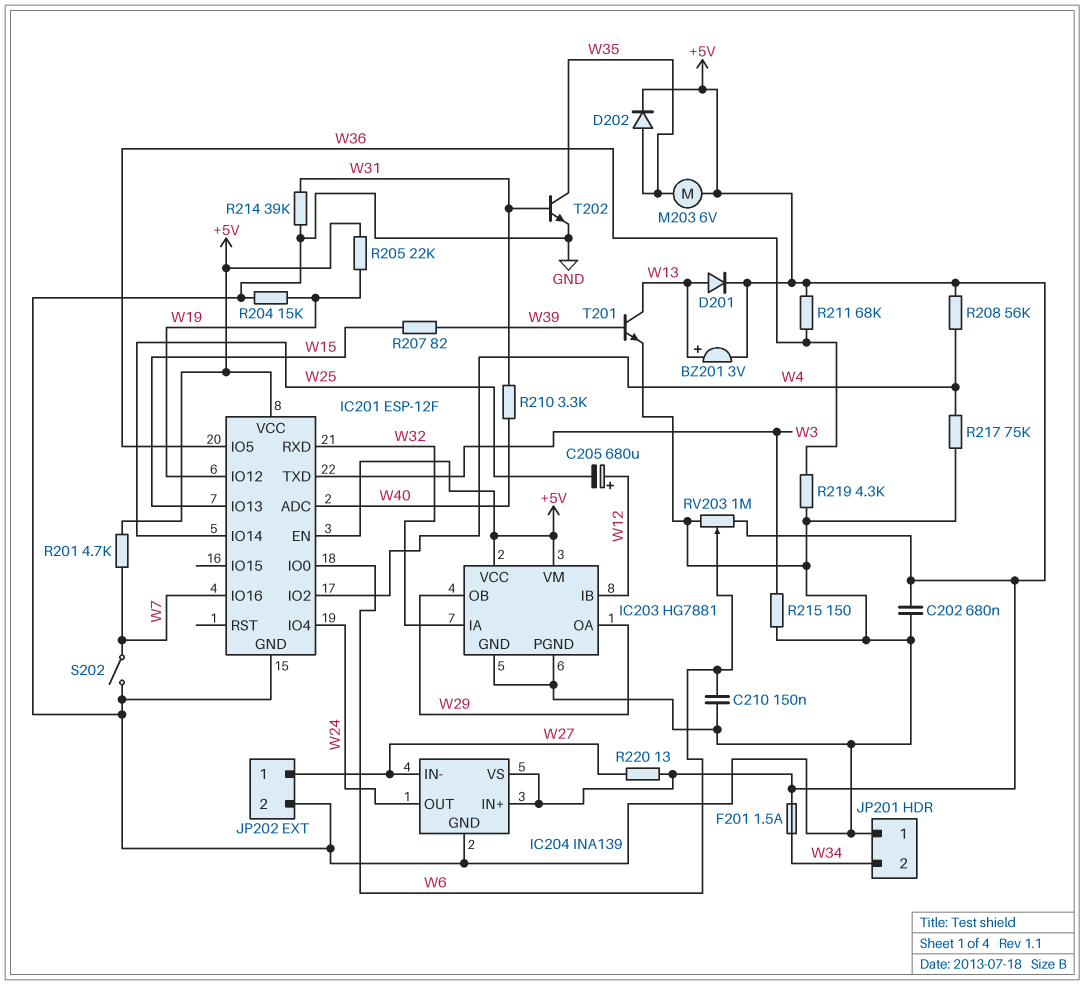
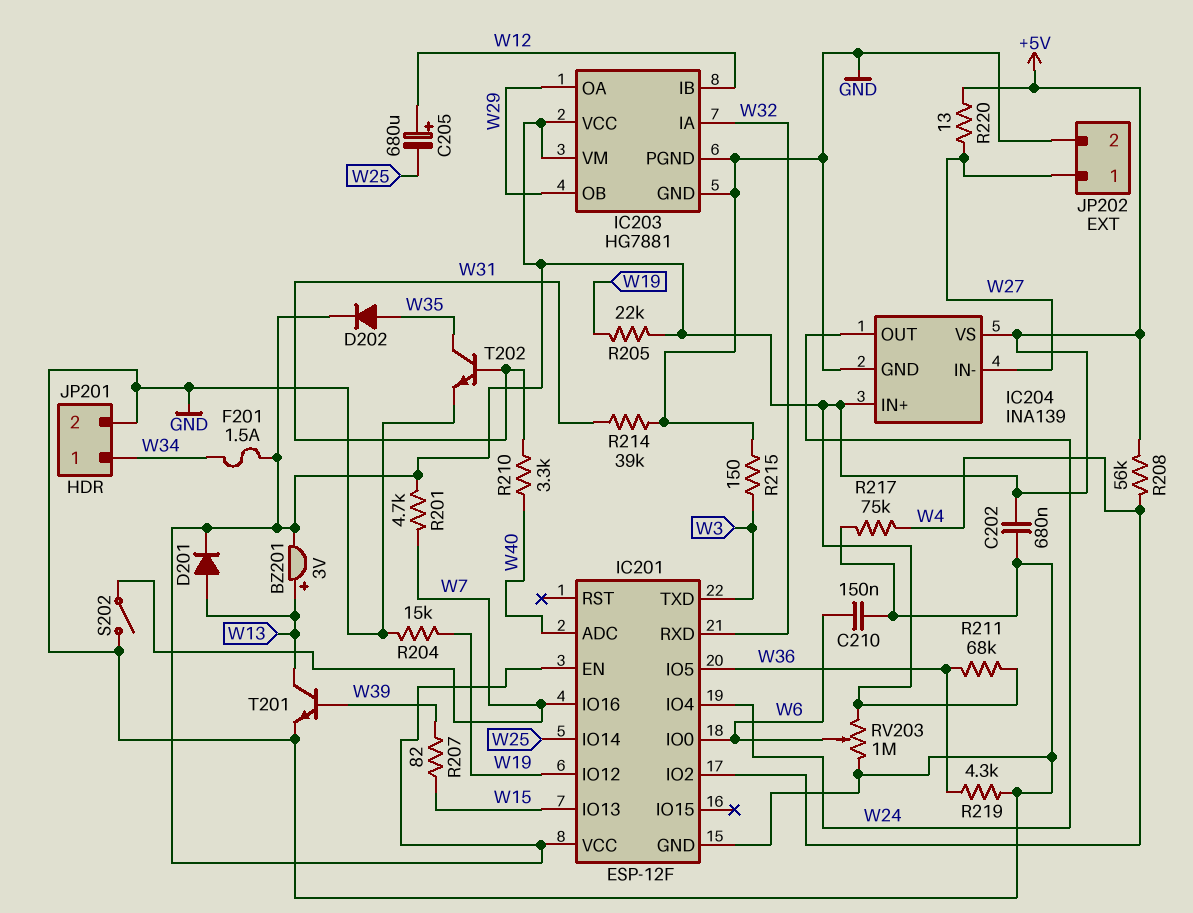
JP201 pin 1: GND -> W34
JP201 pin 2: W34 -> GND
M203: motor 6V (+5V, W35) -> none

